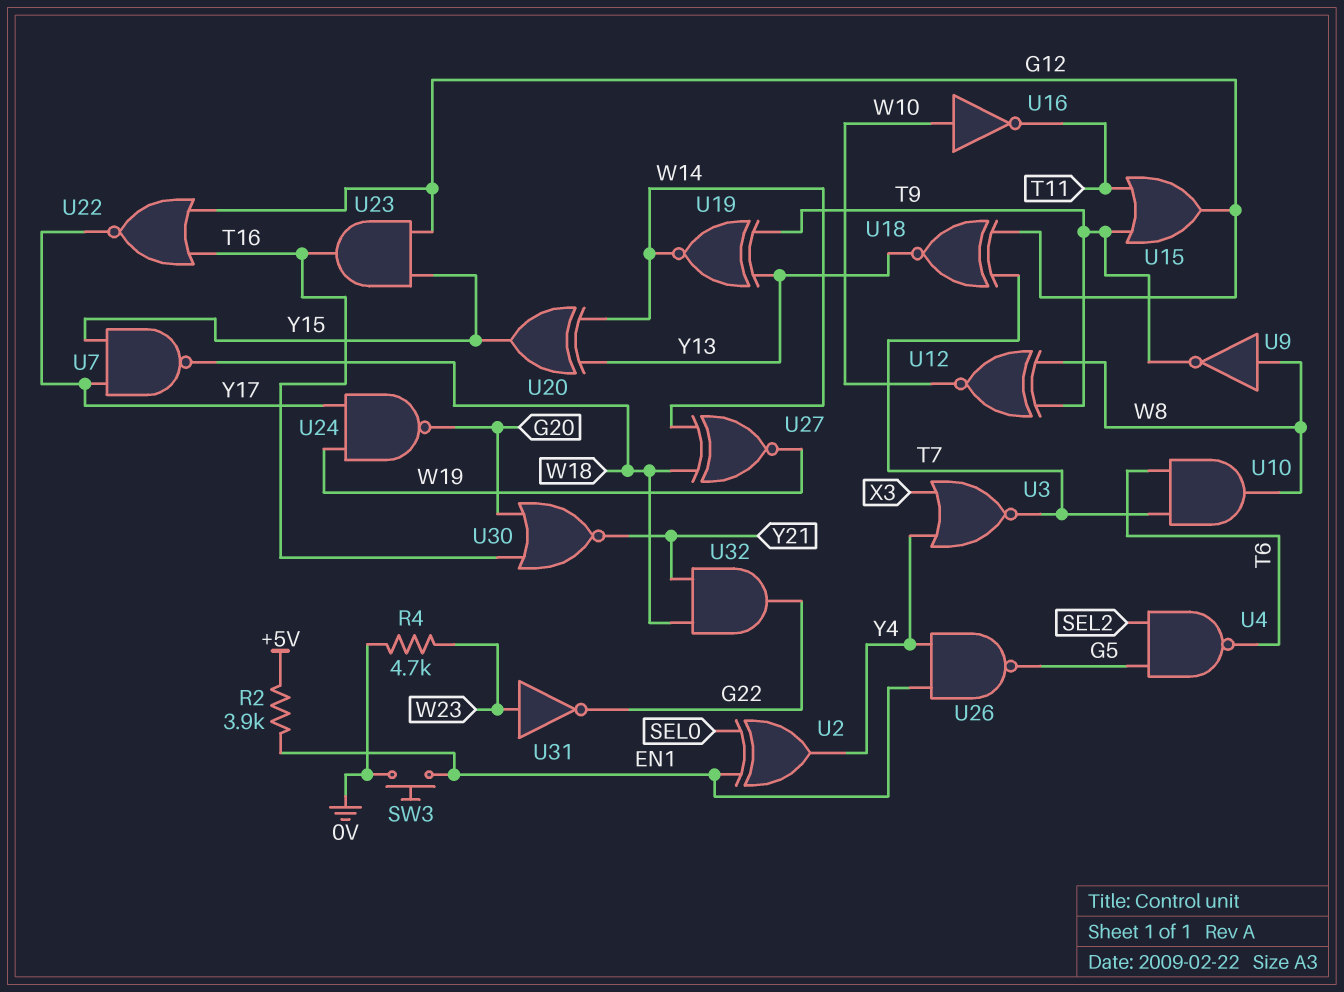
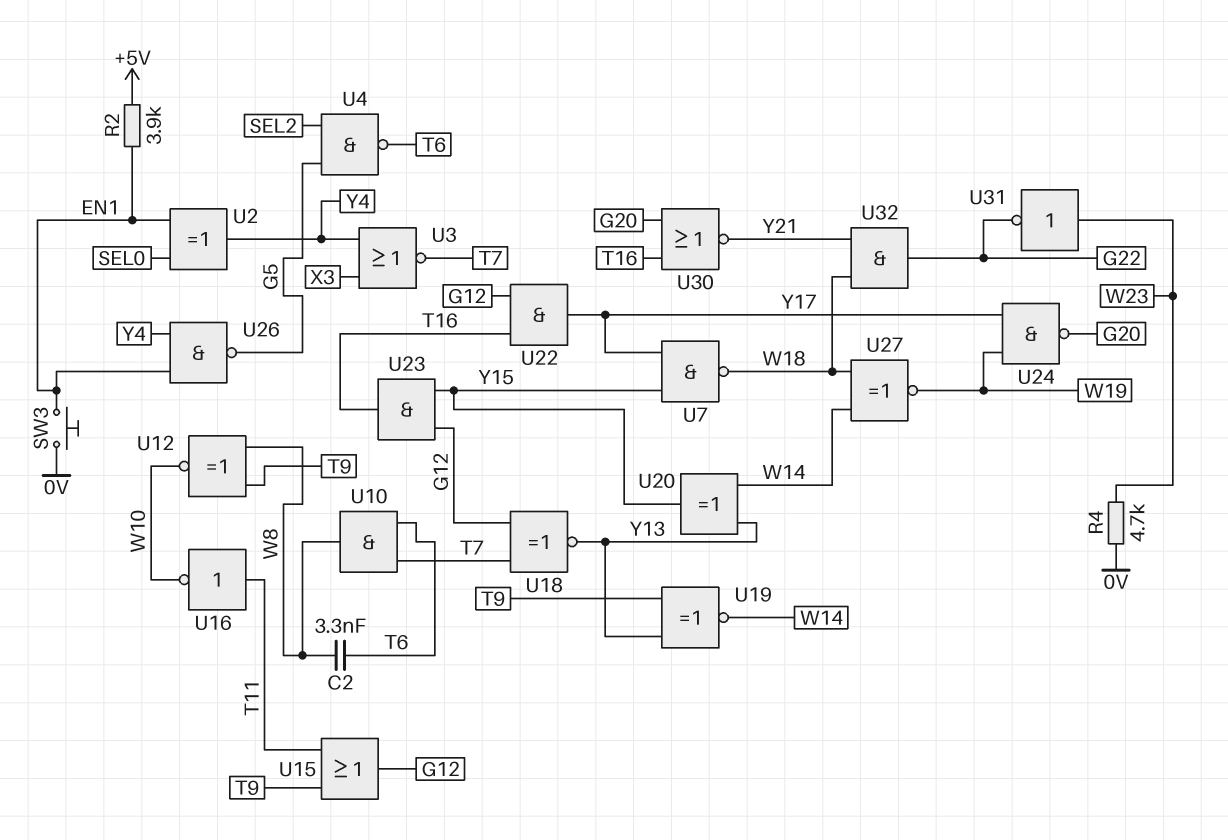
C2: none -> 3.3nF (T6, W8)
U9: NOT (in W8, out T9) -> none
U16: NOT (in W10, out T11) -> NOT (in T11, out W10)
U22: NOR (in G12, in T16, out Y17) -> AND (in G12, in T16, out Y17)

